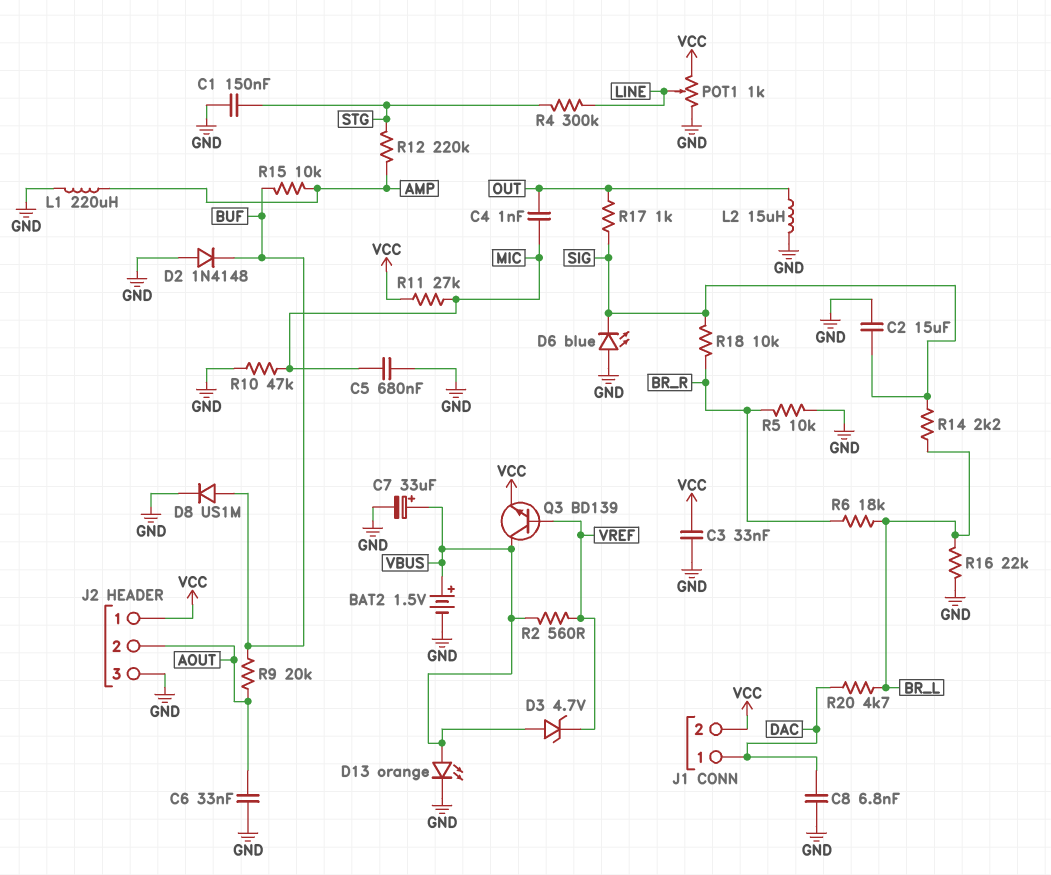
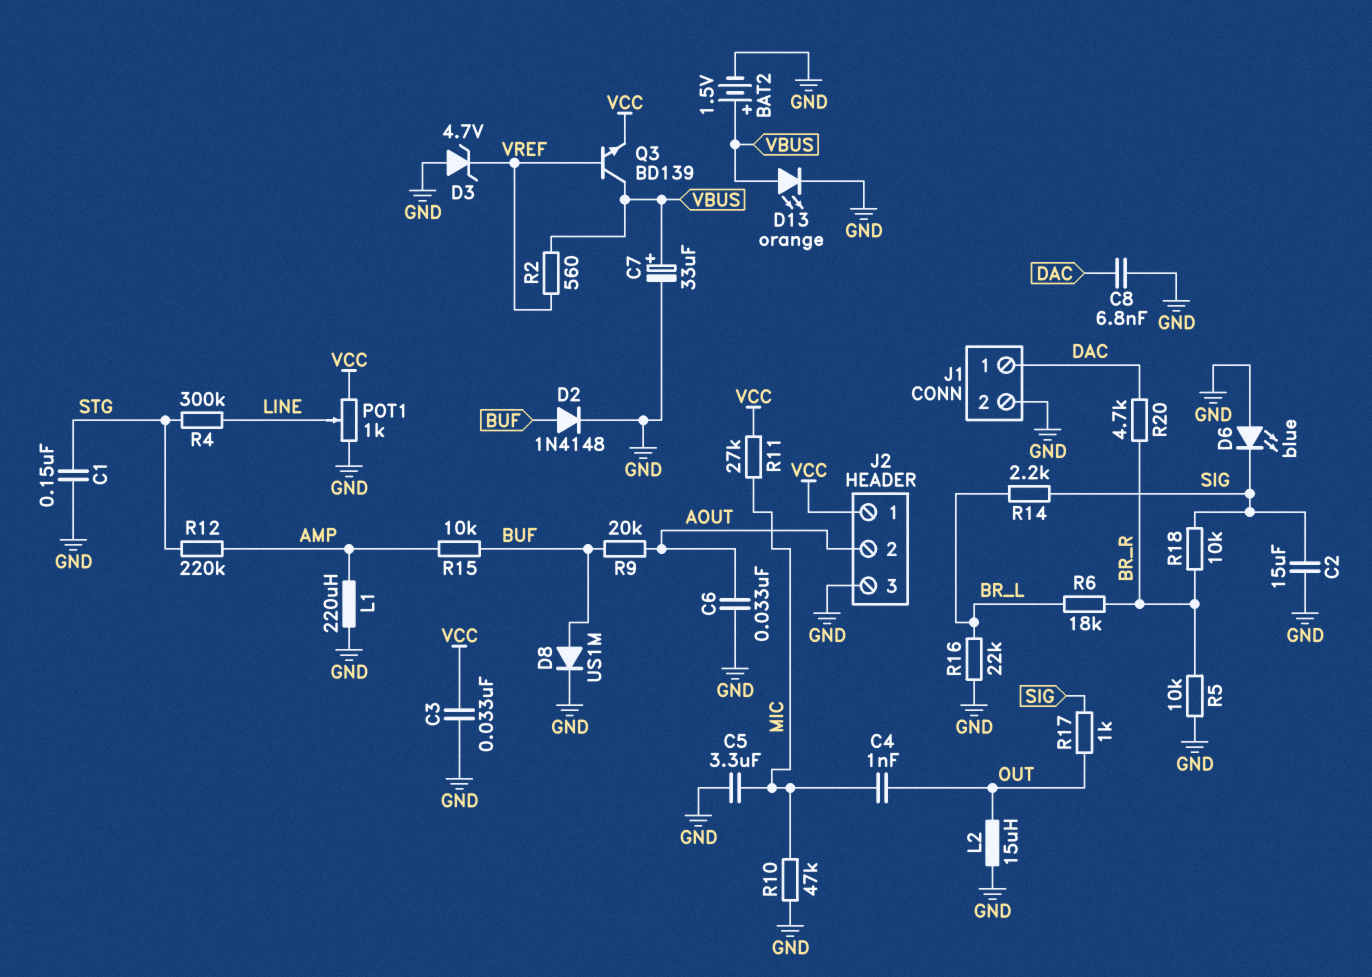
C5: 680nF (GND, MIC) -> 3.3uF (GND, MIC)
D2: diode 1N4148 (A GND, K BUF) -> diode 1N4148 (A BUF, K GND)
D3: zener 4.7V (A VBUS, K VREF) -> zener 4.7V (A GND, K VREF)
J1 pin 2: VCC -> GND
R20: 4.7k (BR_L, DAC) -> 4.7k (BR_R, DAC)

